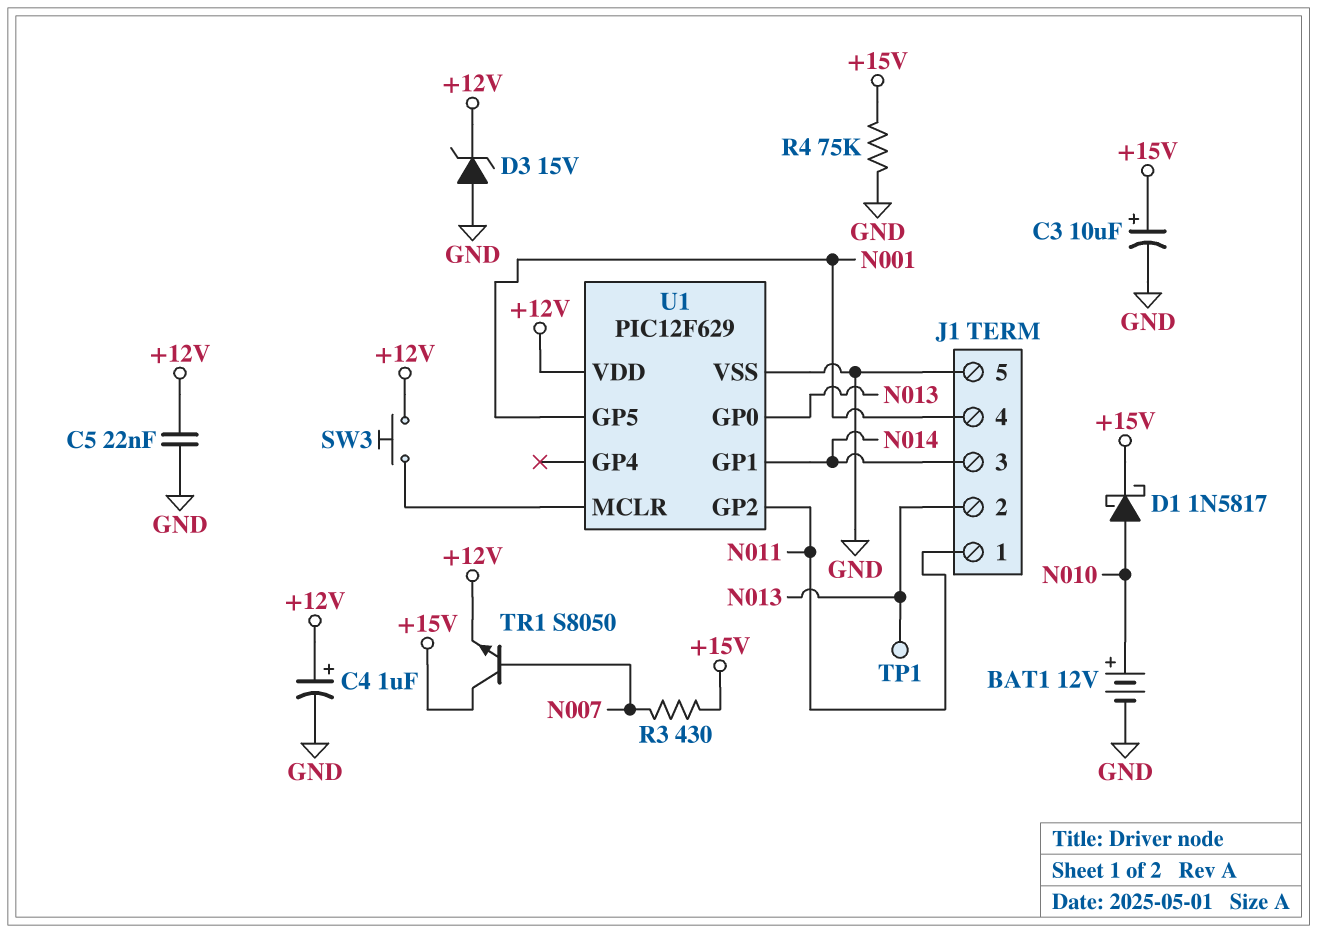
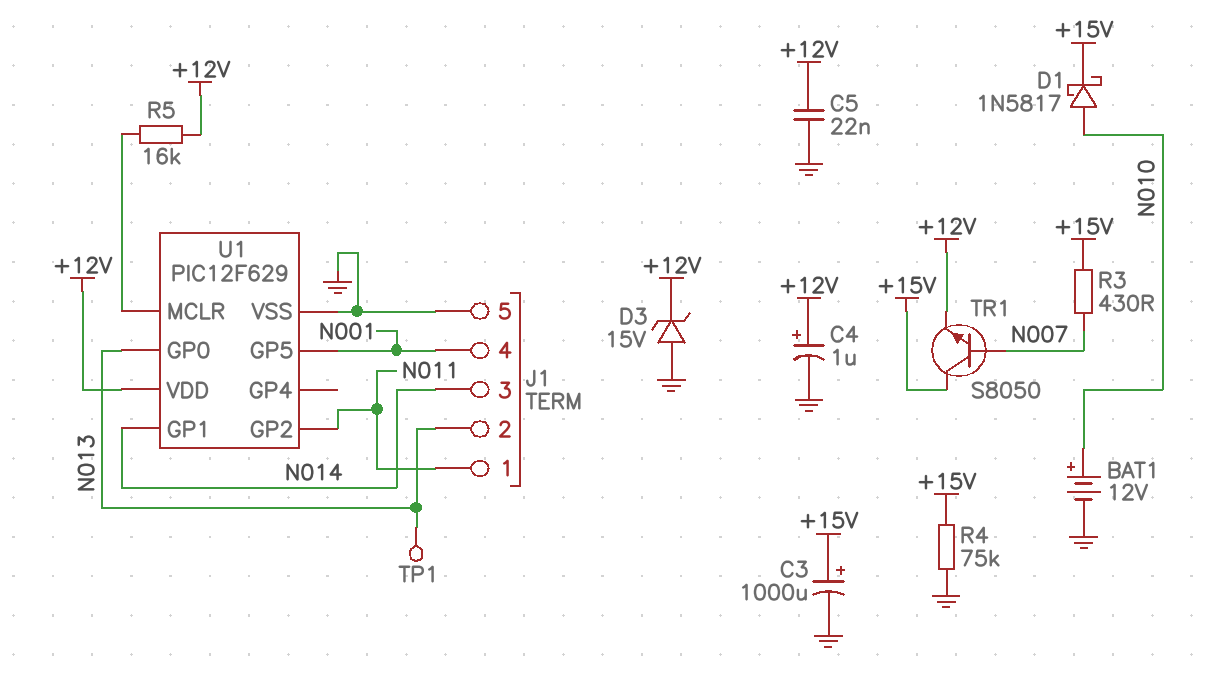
C3: 10uF (plus +15V, minus GND) -> 1000uF (plus +15V, minus GND)
R5: none -> 16k (+12V, U1/MCLR)
SW3: button (+12V, U1/MCLR) -> none

